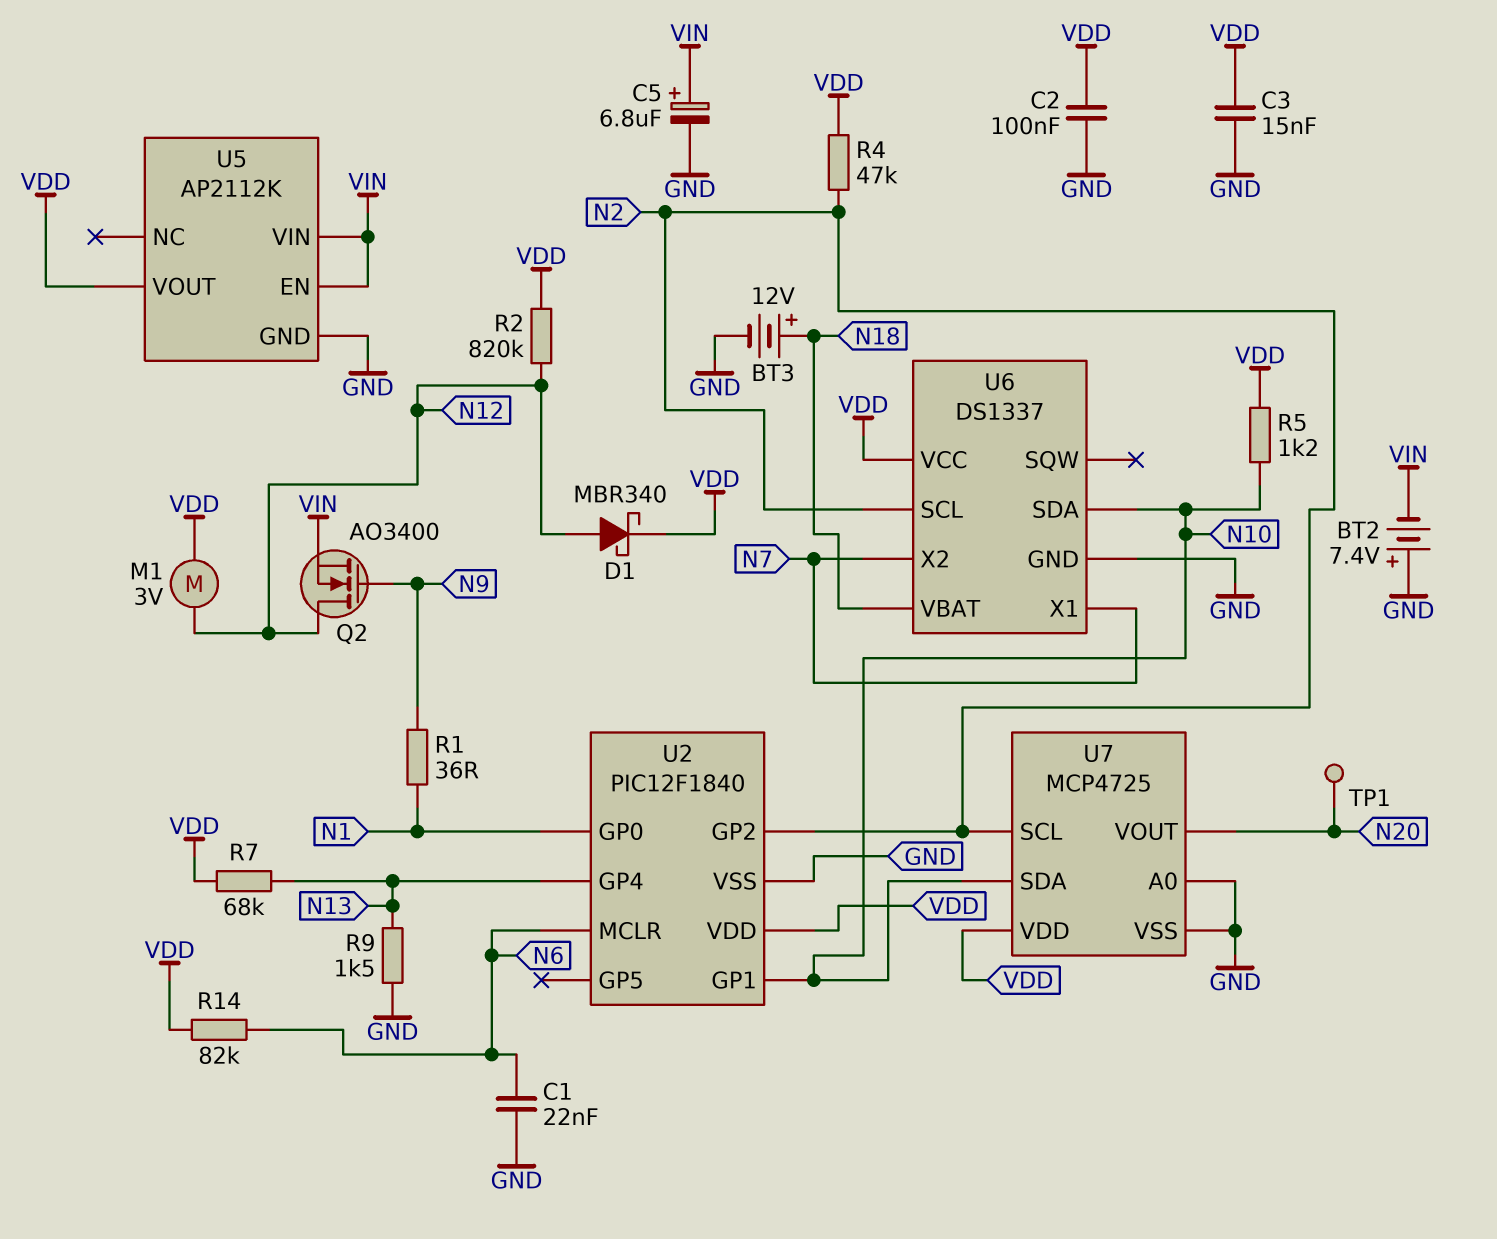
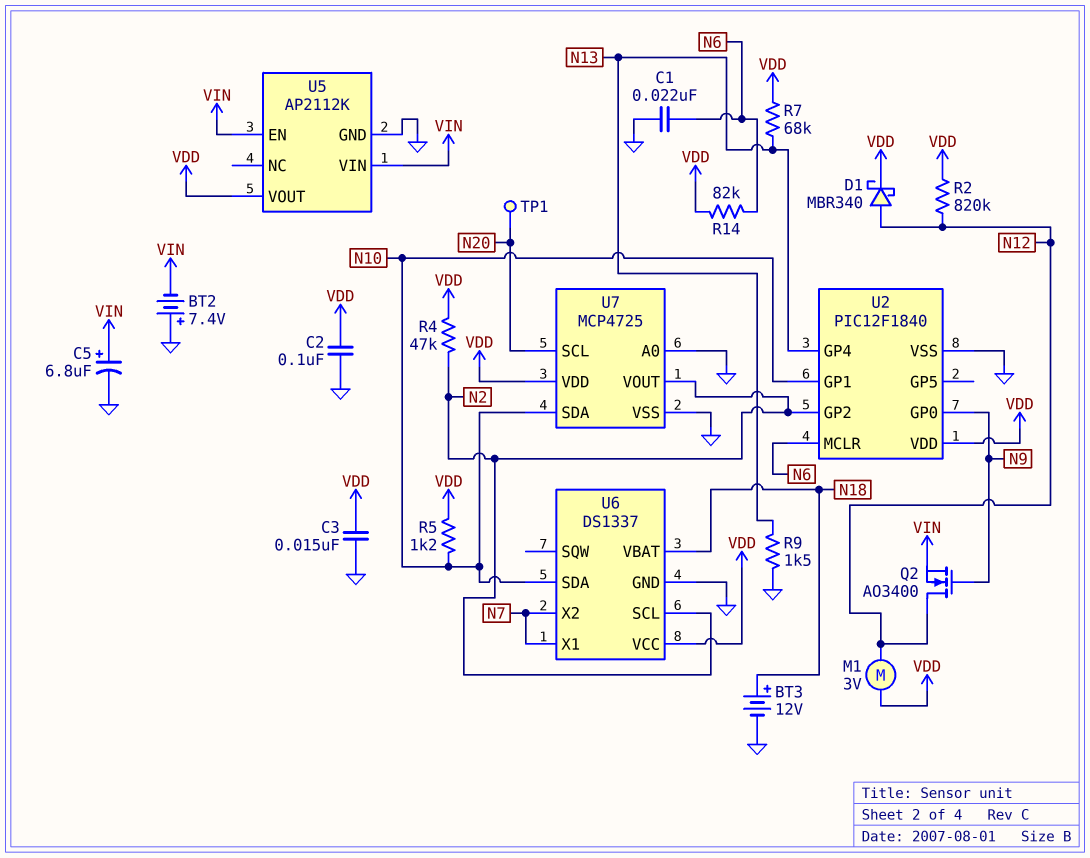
R1: 36 (N1, N9) -> none
U2 pin GP0: N1 -> N9
U7 pin SCL: N2 -> N20
U7 pin VOUT: N20 -> N2

